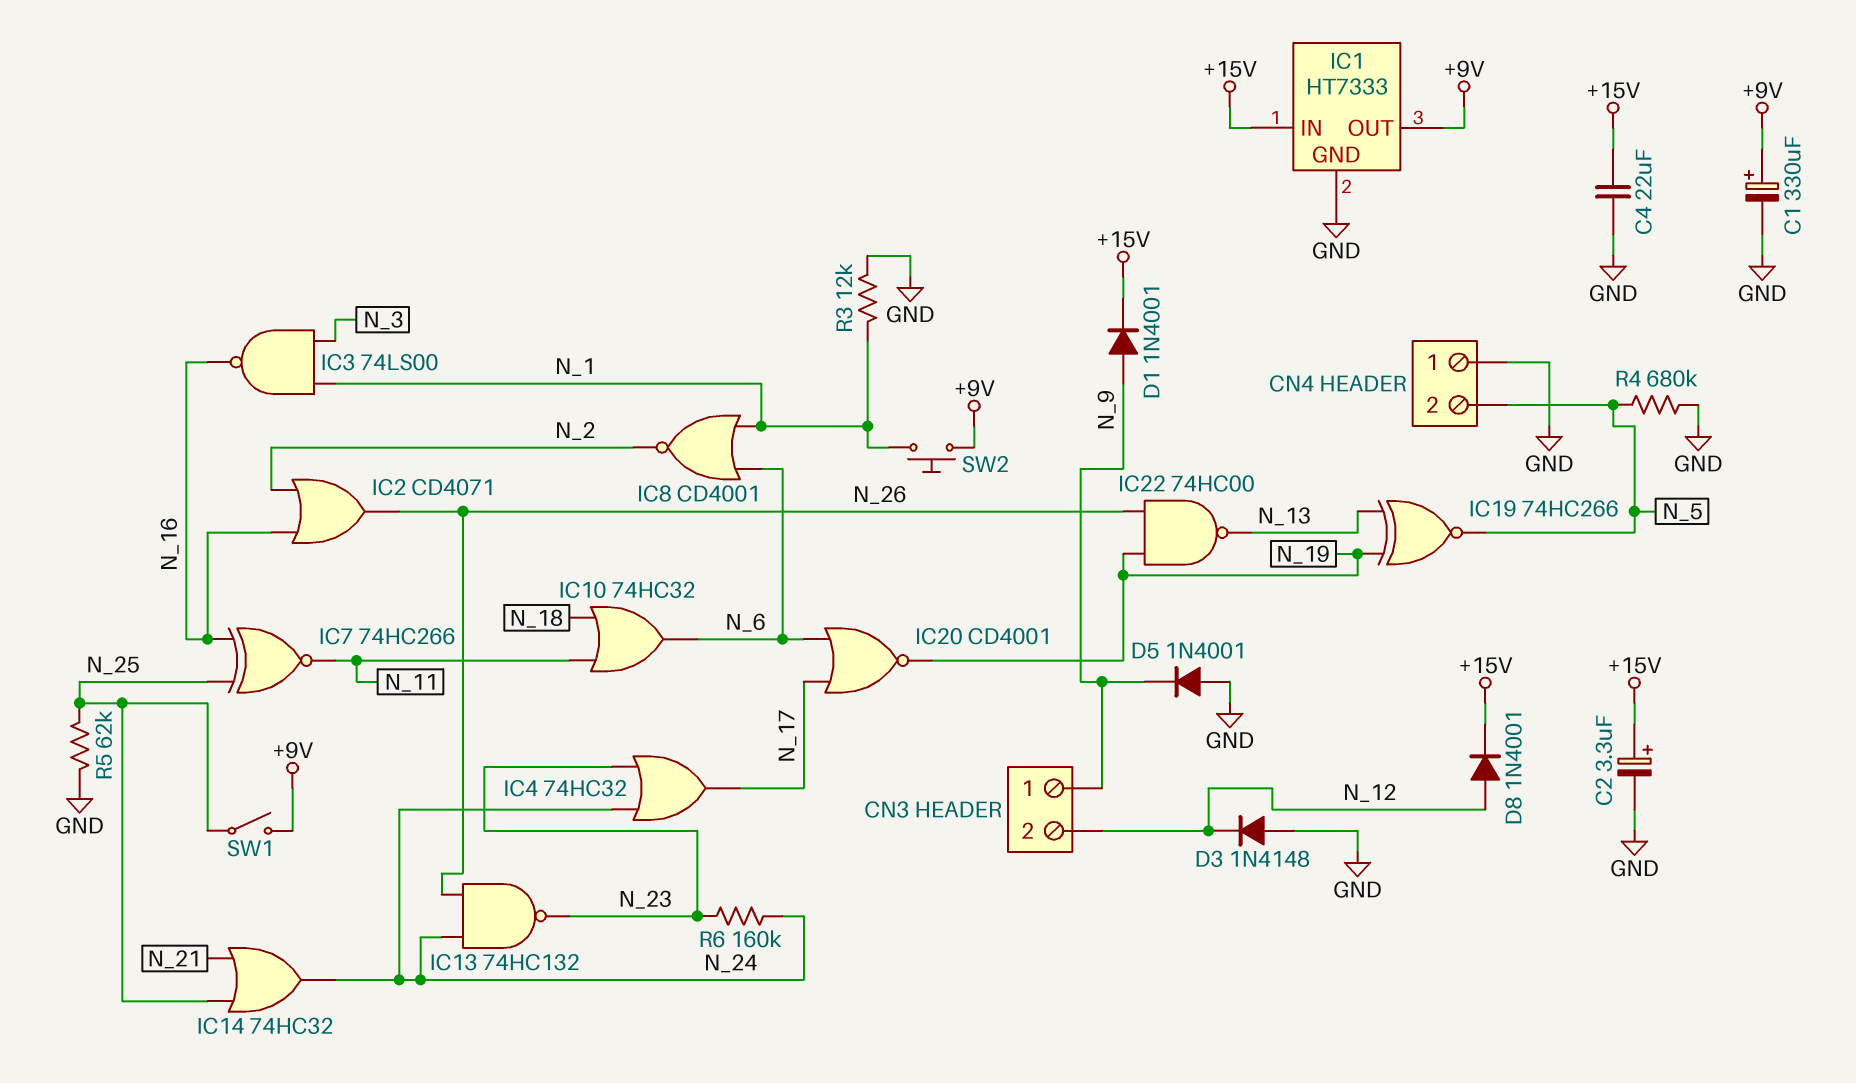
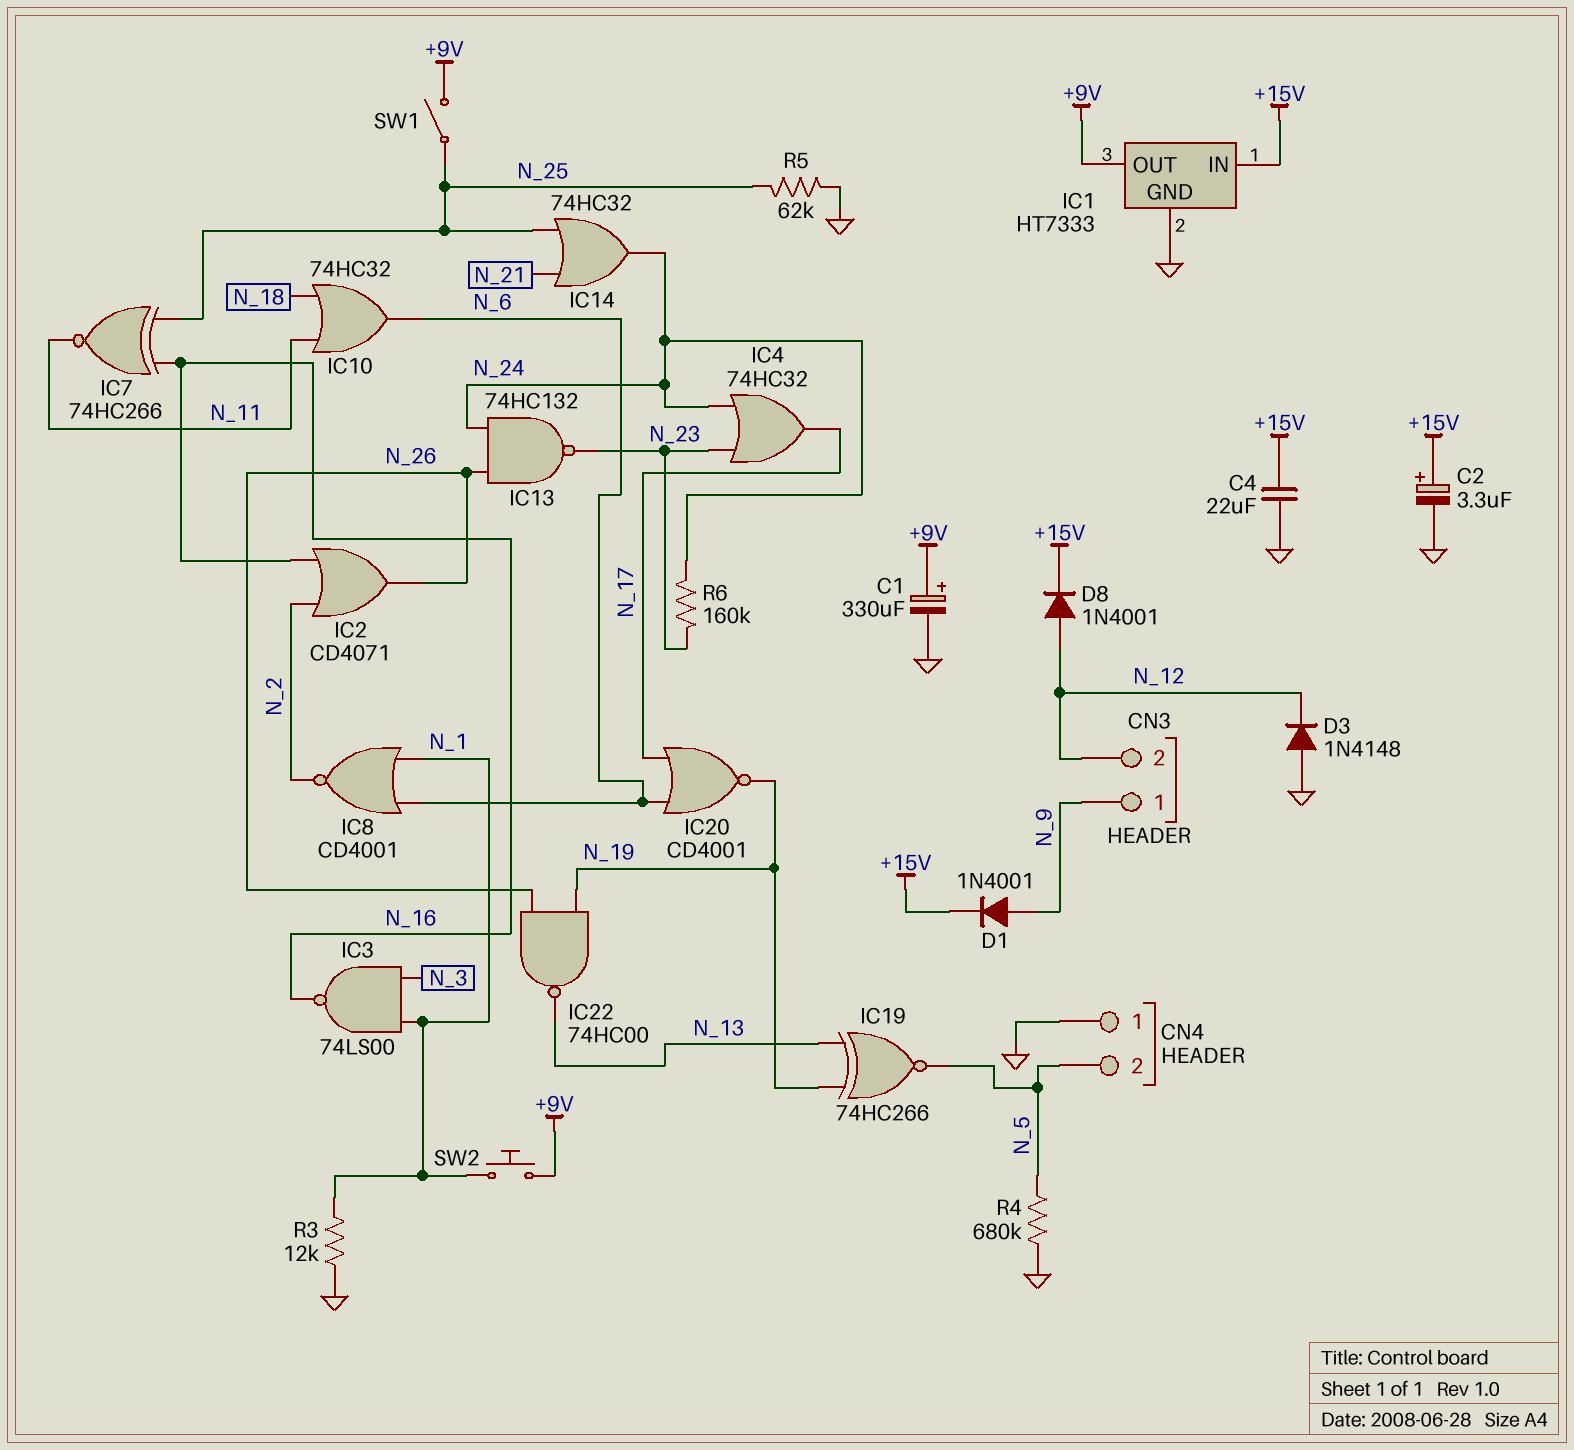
D5: diode 1N4001 (A GND, K N_9) -> none

